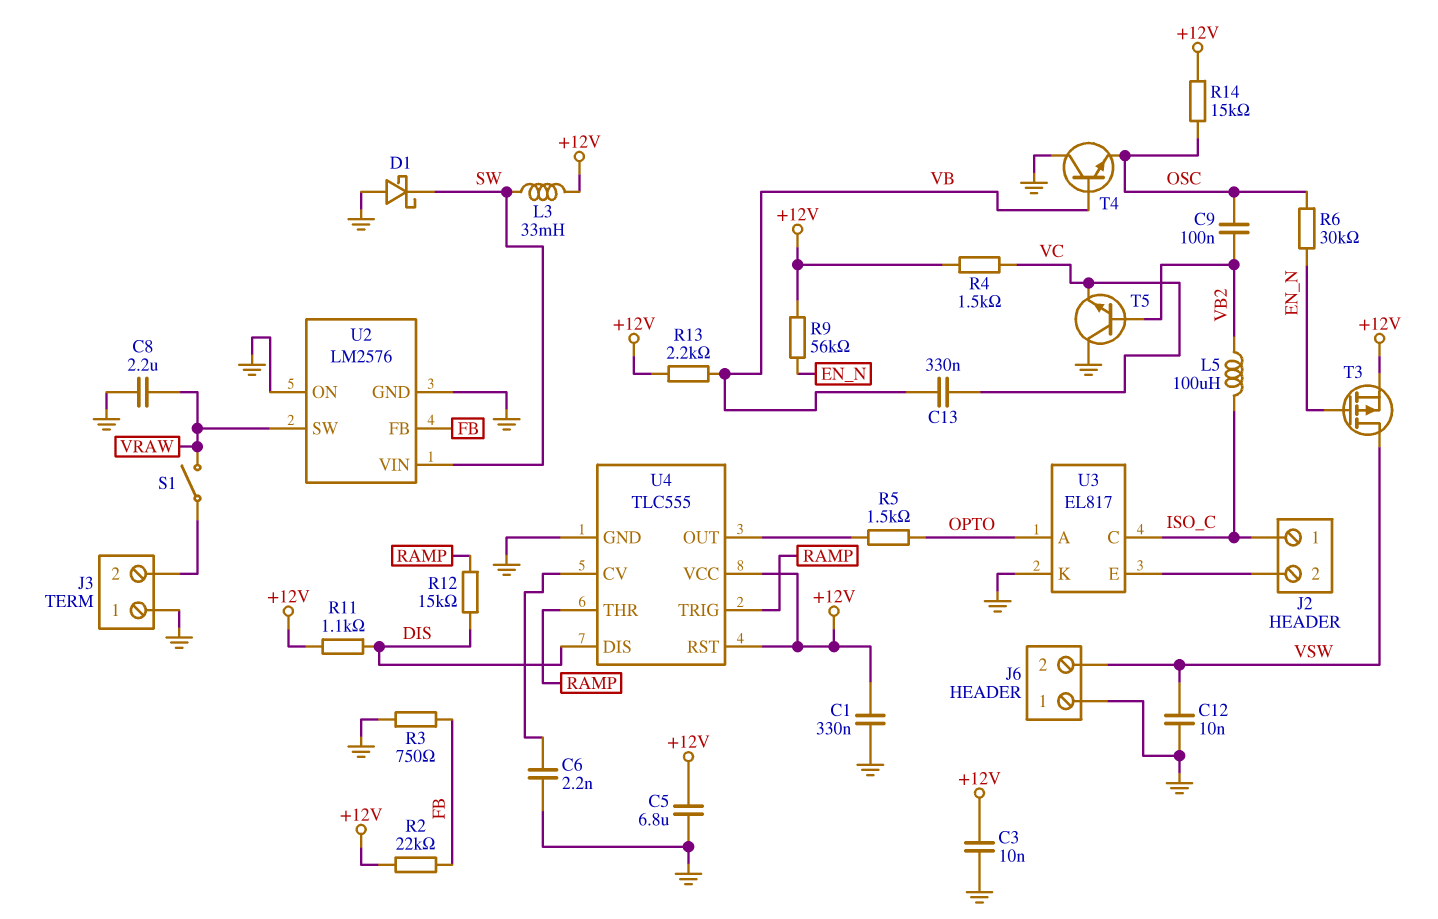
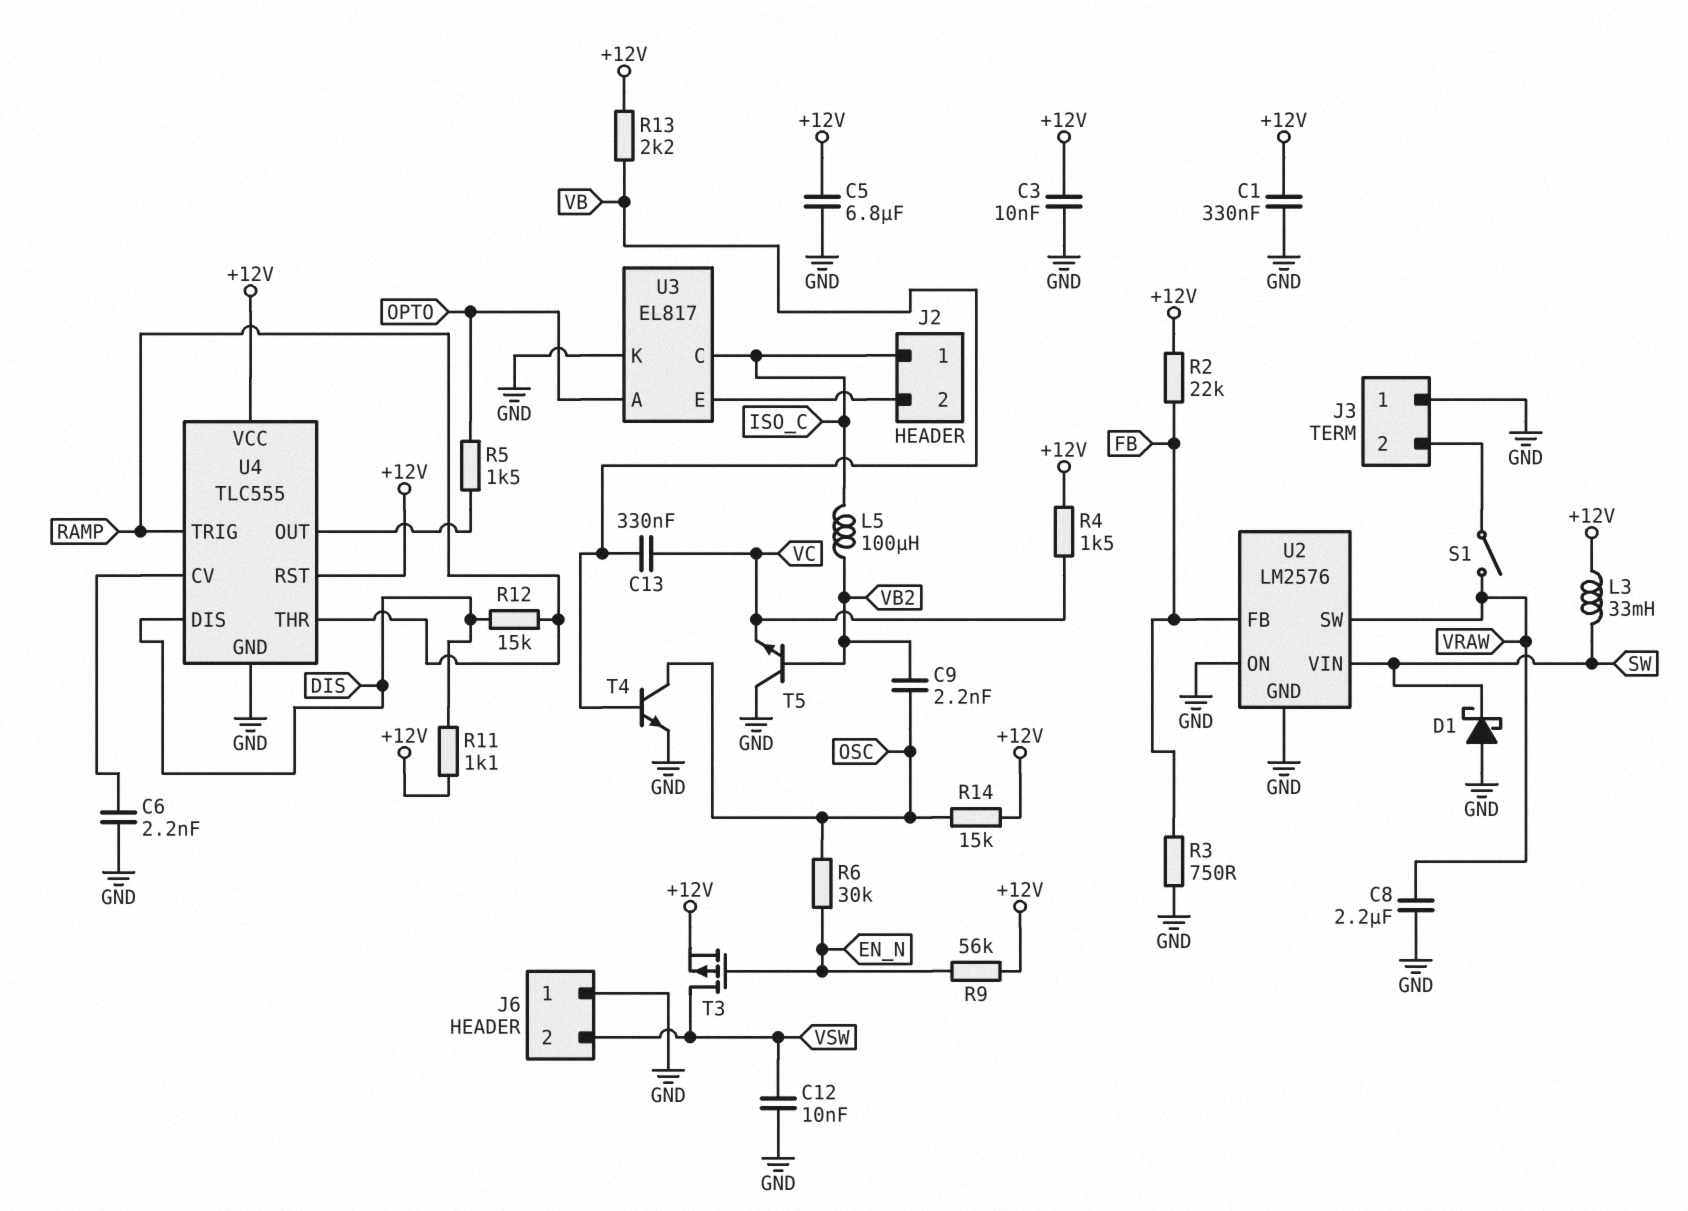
C9: 100nF (OSC, VB2) -> 2.2nF (OSC, VB2)
T4: NPN (B VB, C GND, E OSC) -> NPN (B VB, C OSC, E GND)

